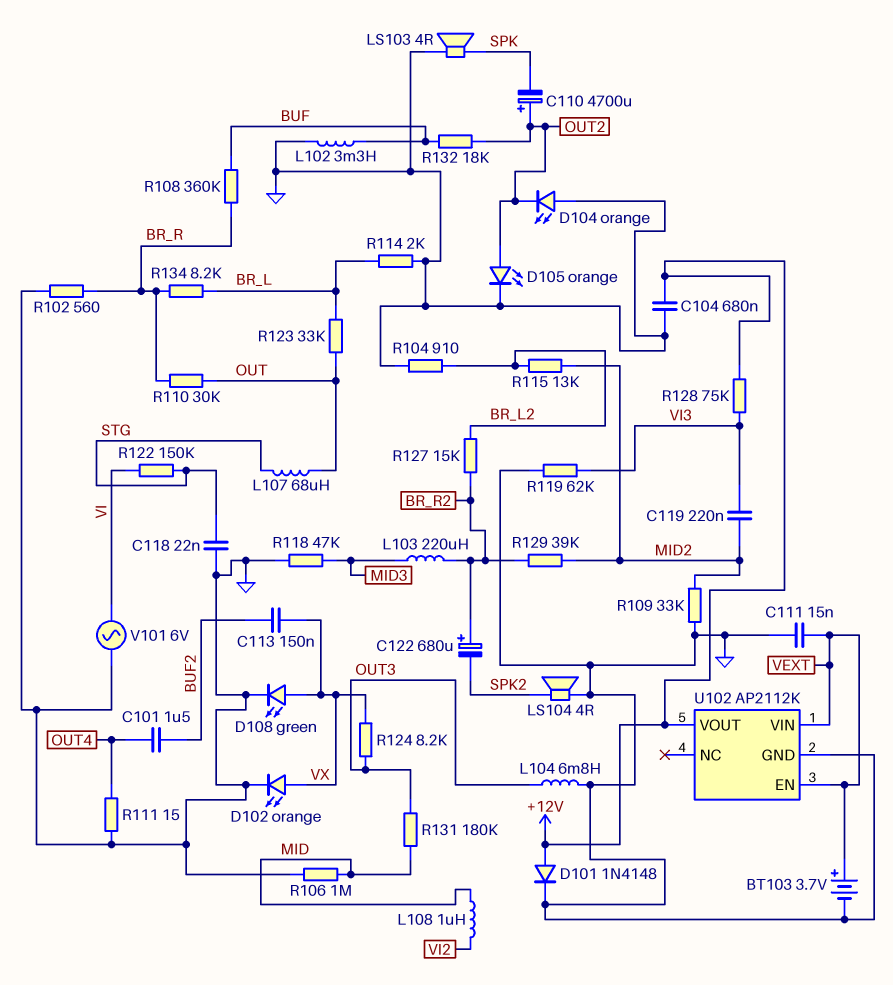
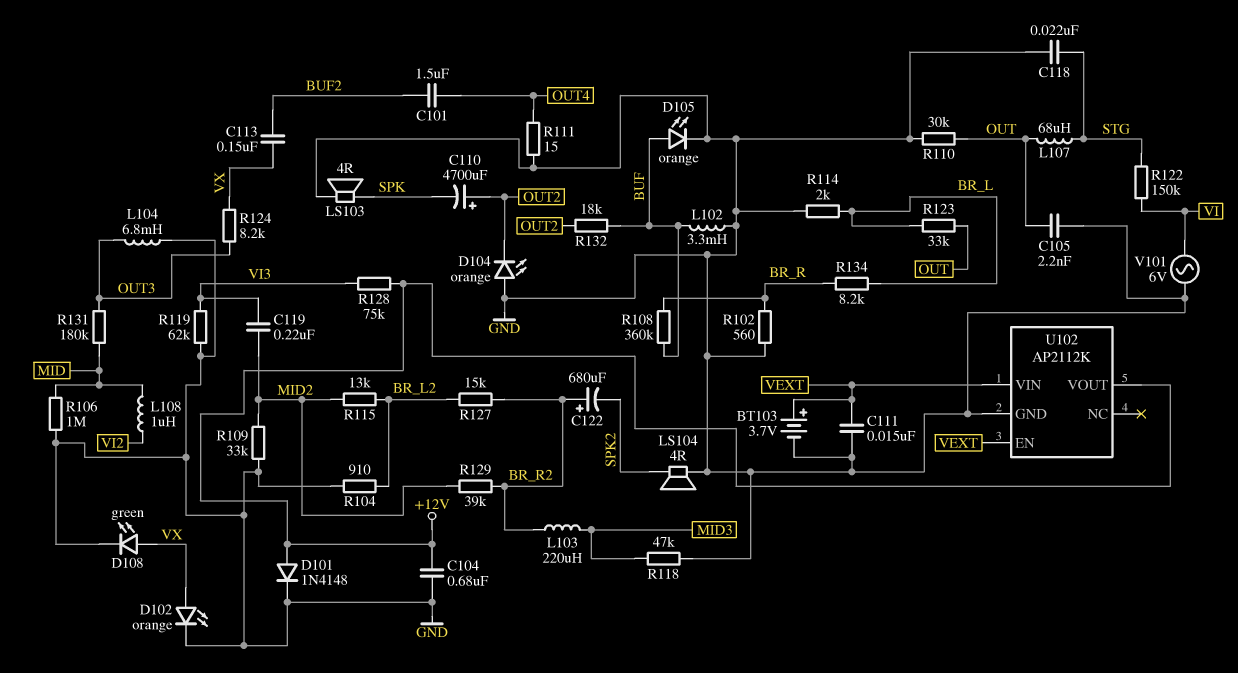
C105: none -> 2.2nF (GND, OUT)
D105: LED orange (A OUT2, K GND) -> LED orange (A BUF, K GND)
R110: 30k (BR_R, OUT) -> 30k (GND, OUT)

